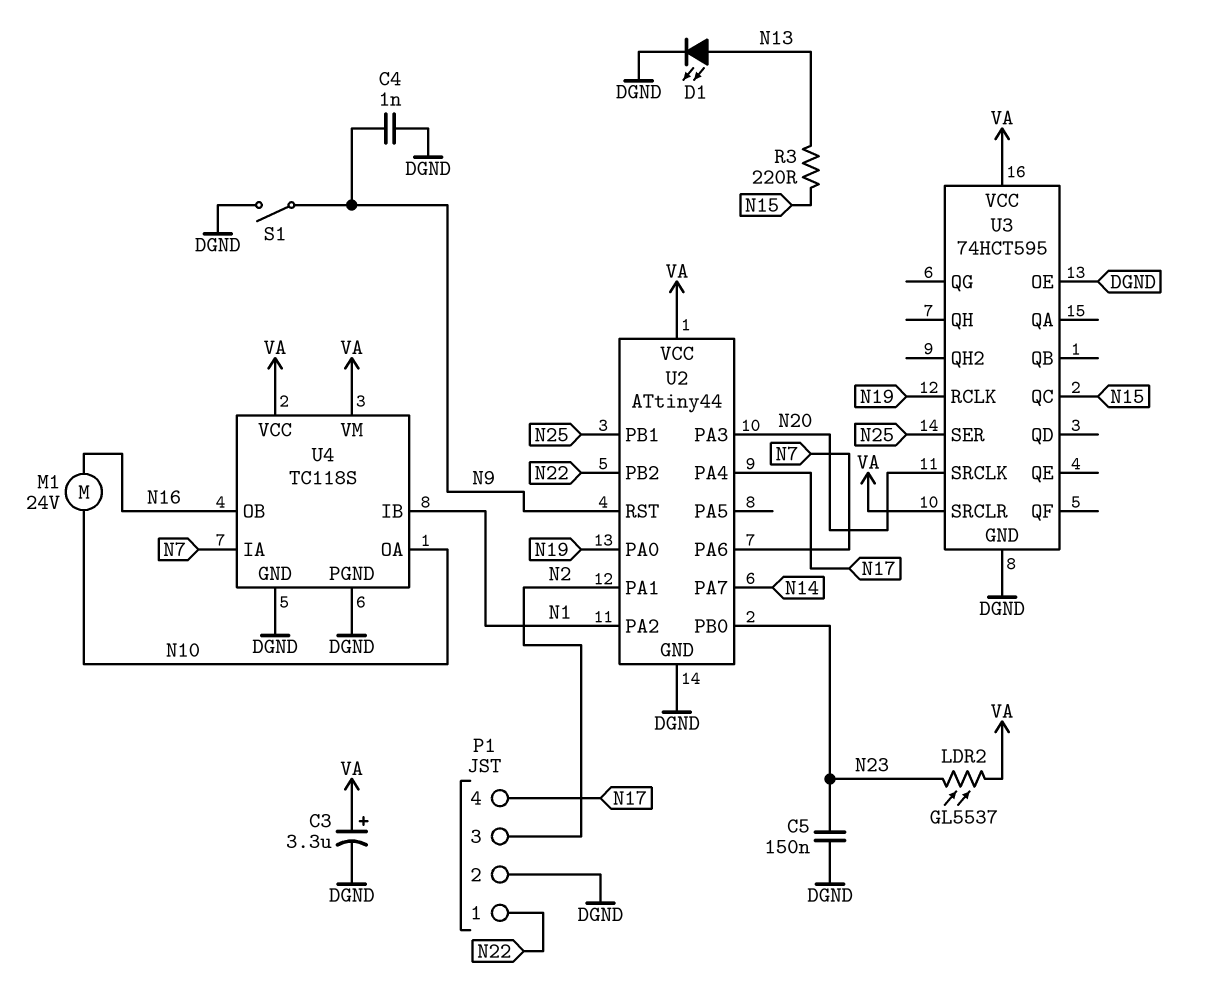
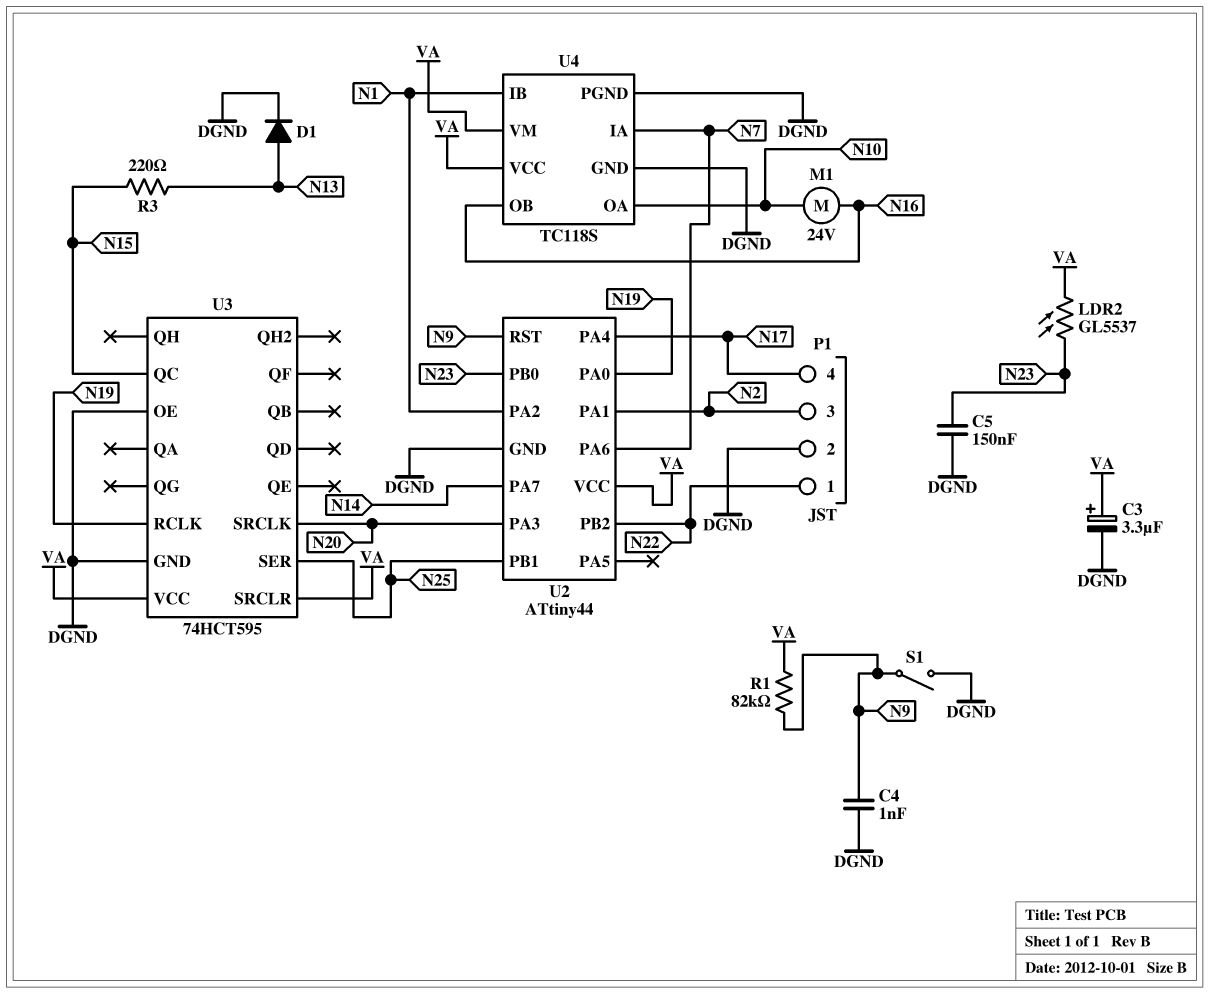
D1: LED (A N13, K DGND) -> diode (A N13, K DGND)
R1: none -> 82k (N9, VA)

